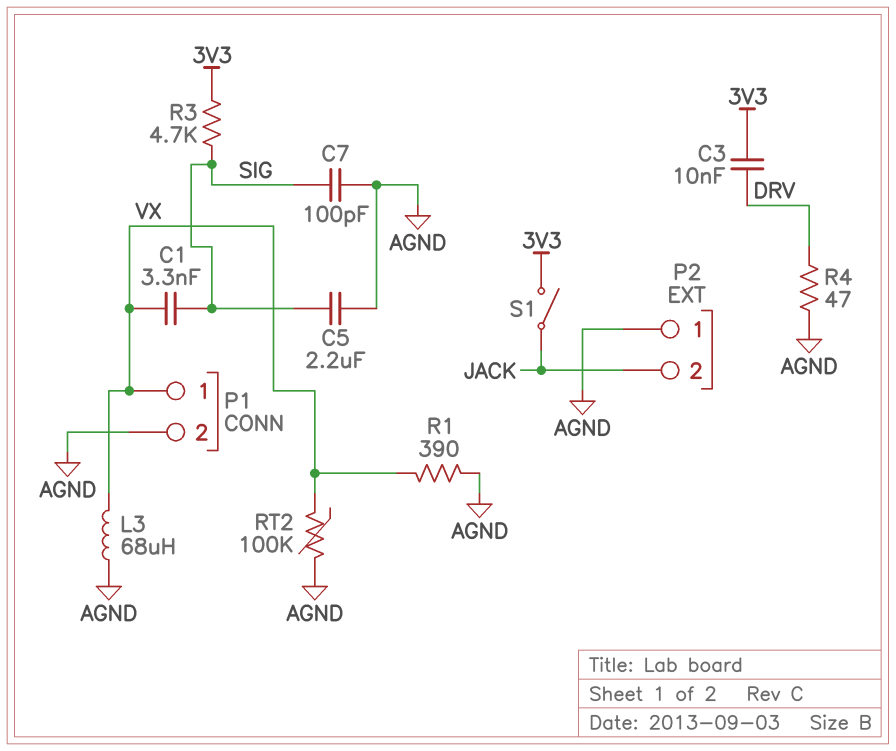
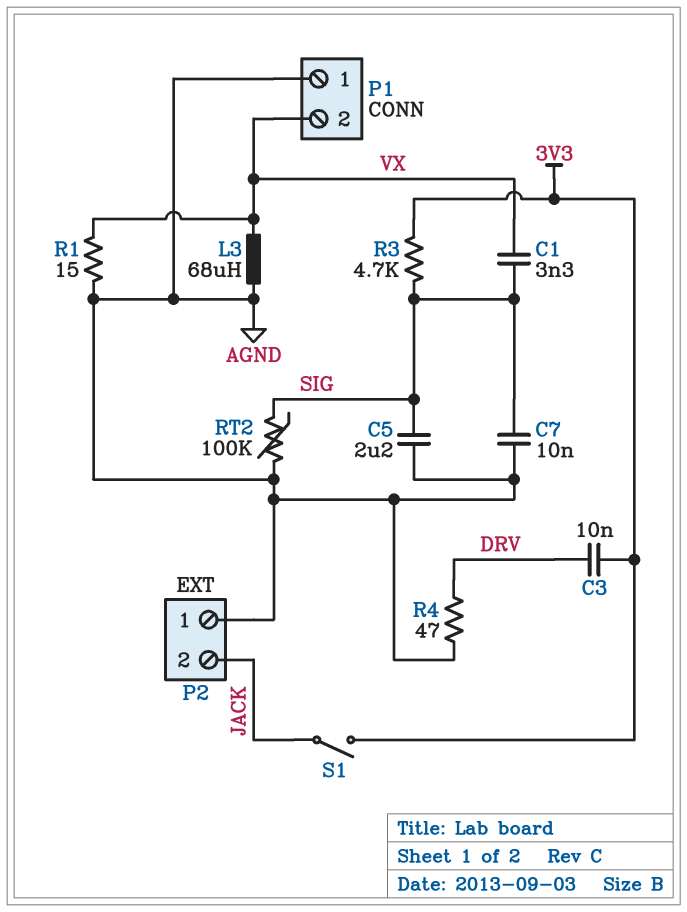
C7: 100pF (AGND, SIG) -> 10nF (AGND, SIG)
P1 pin 1: VX -> AGND
P1 pin 2: AGND -> VX
R1: 390 (AGND, VX) -> 15 (AGND, VX)
RT2: 100k (AGND, VX) -> 100k (AGND, SIG)

